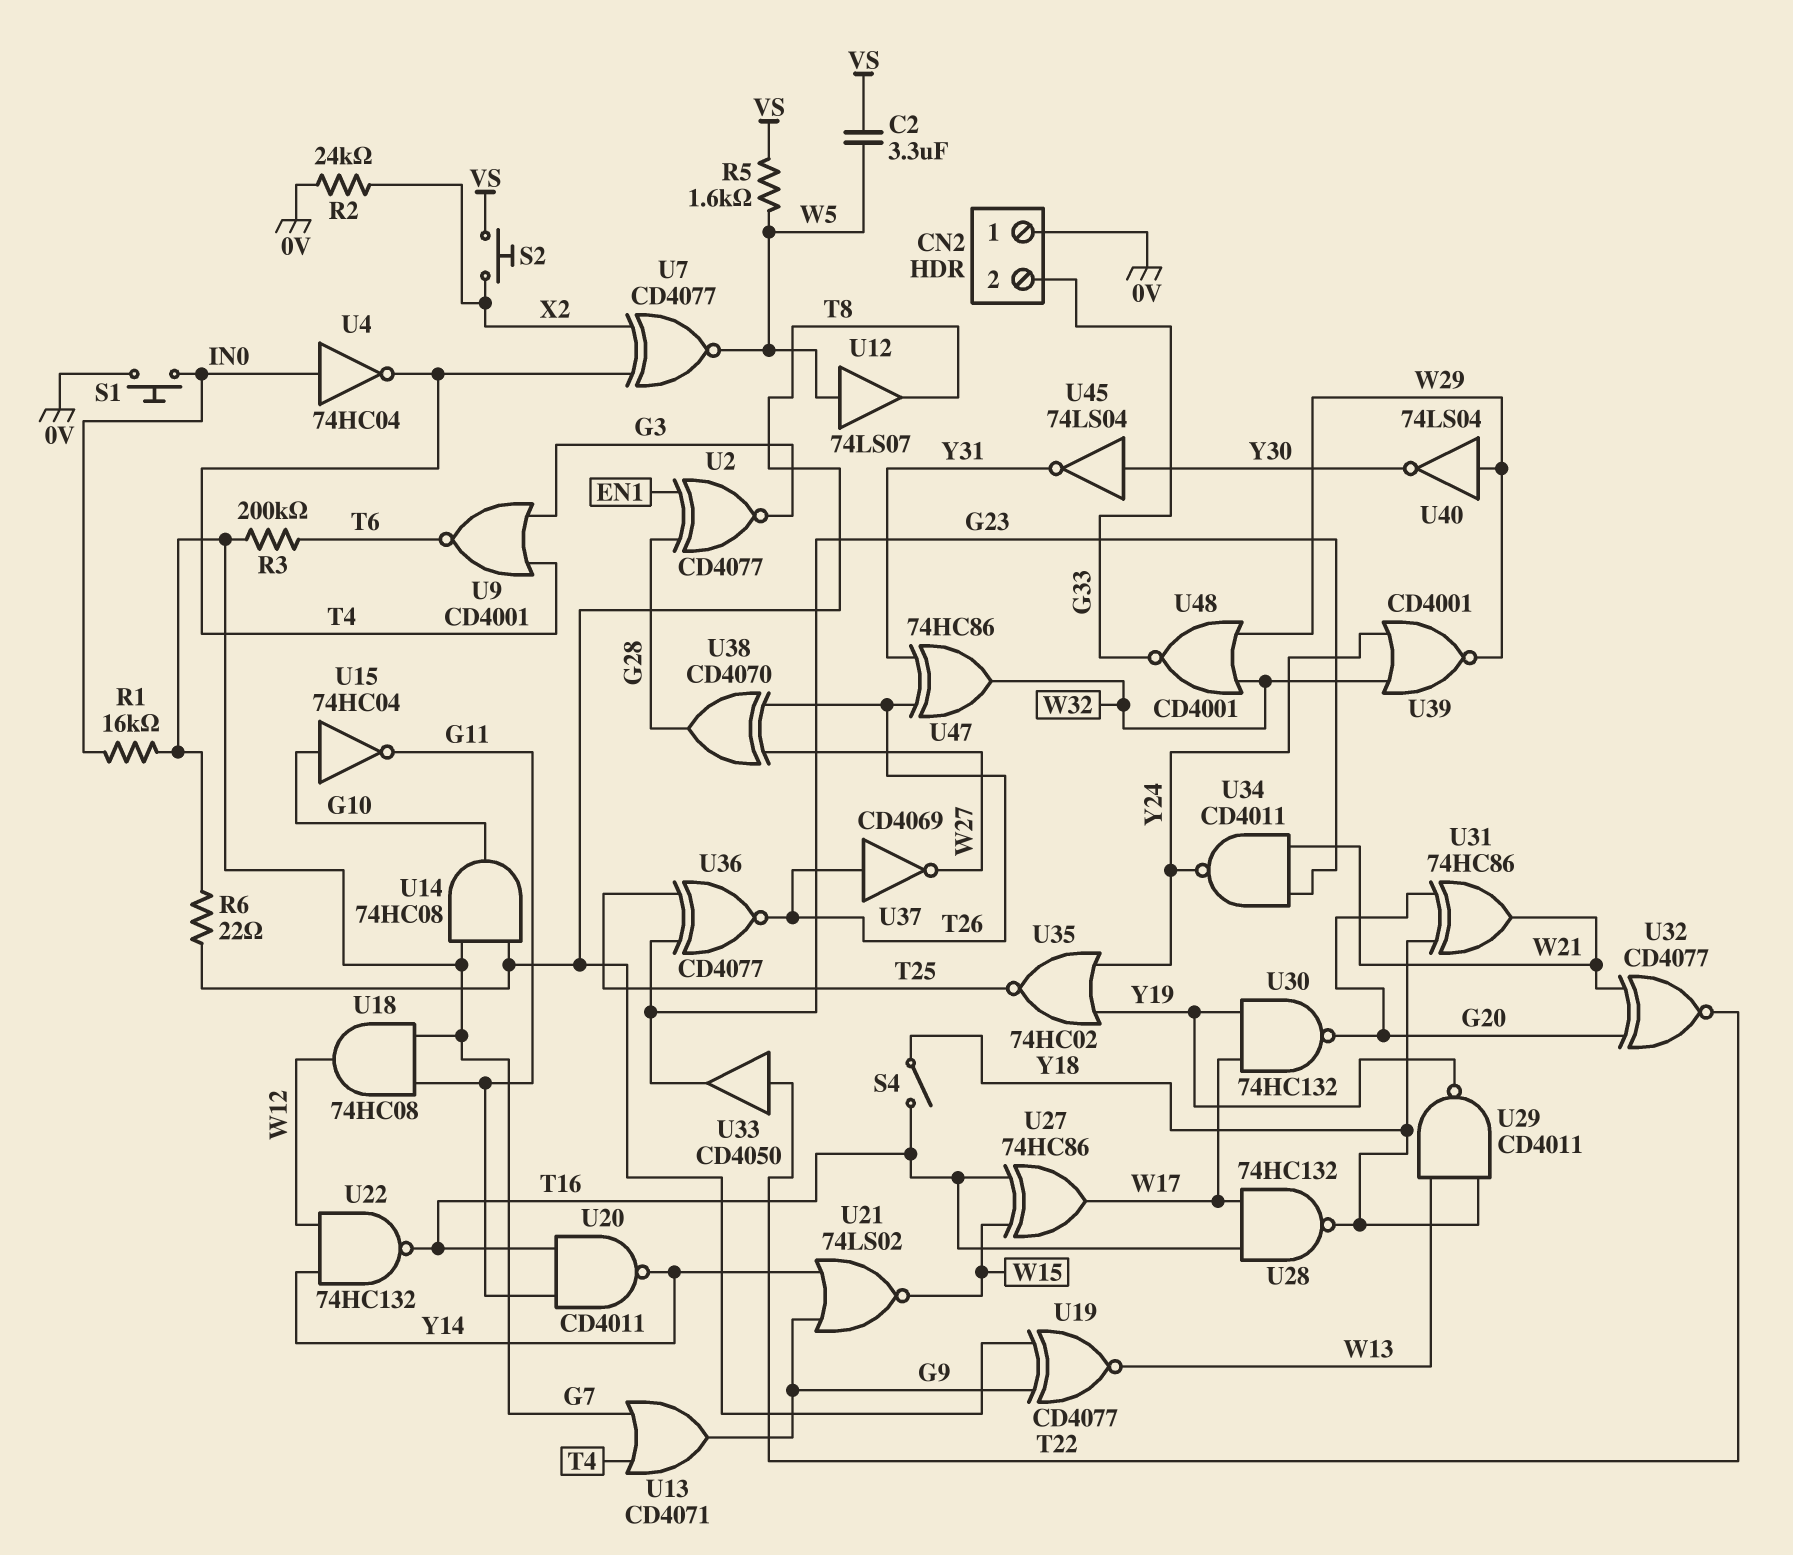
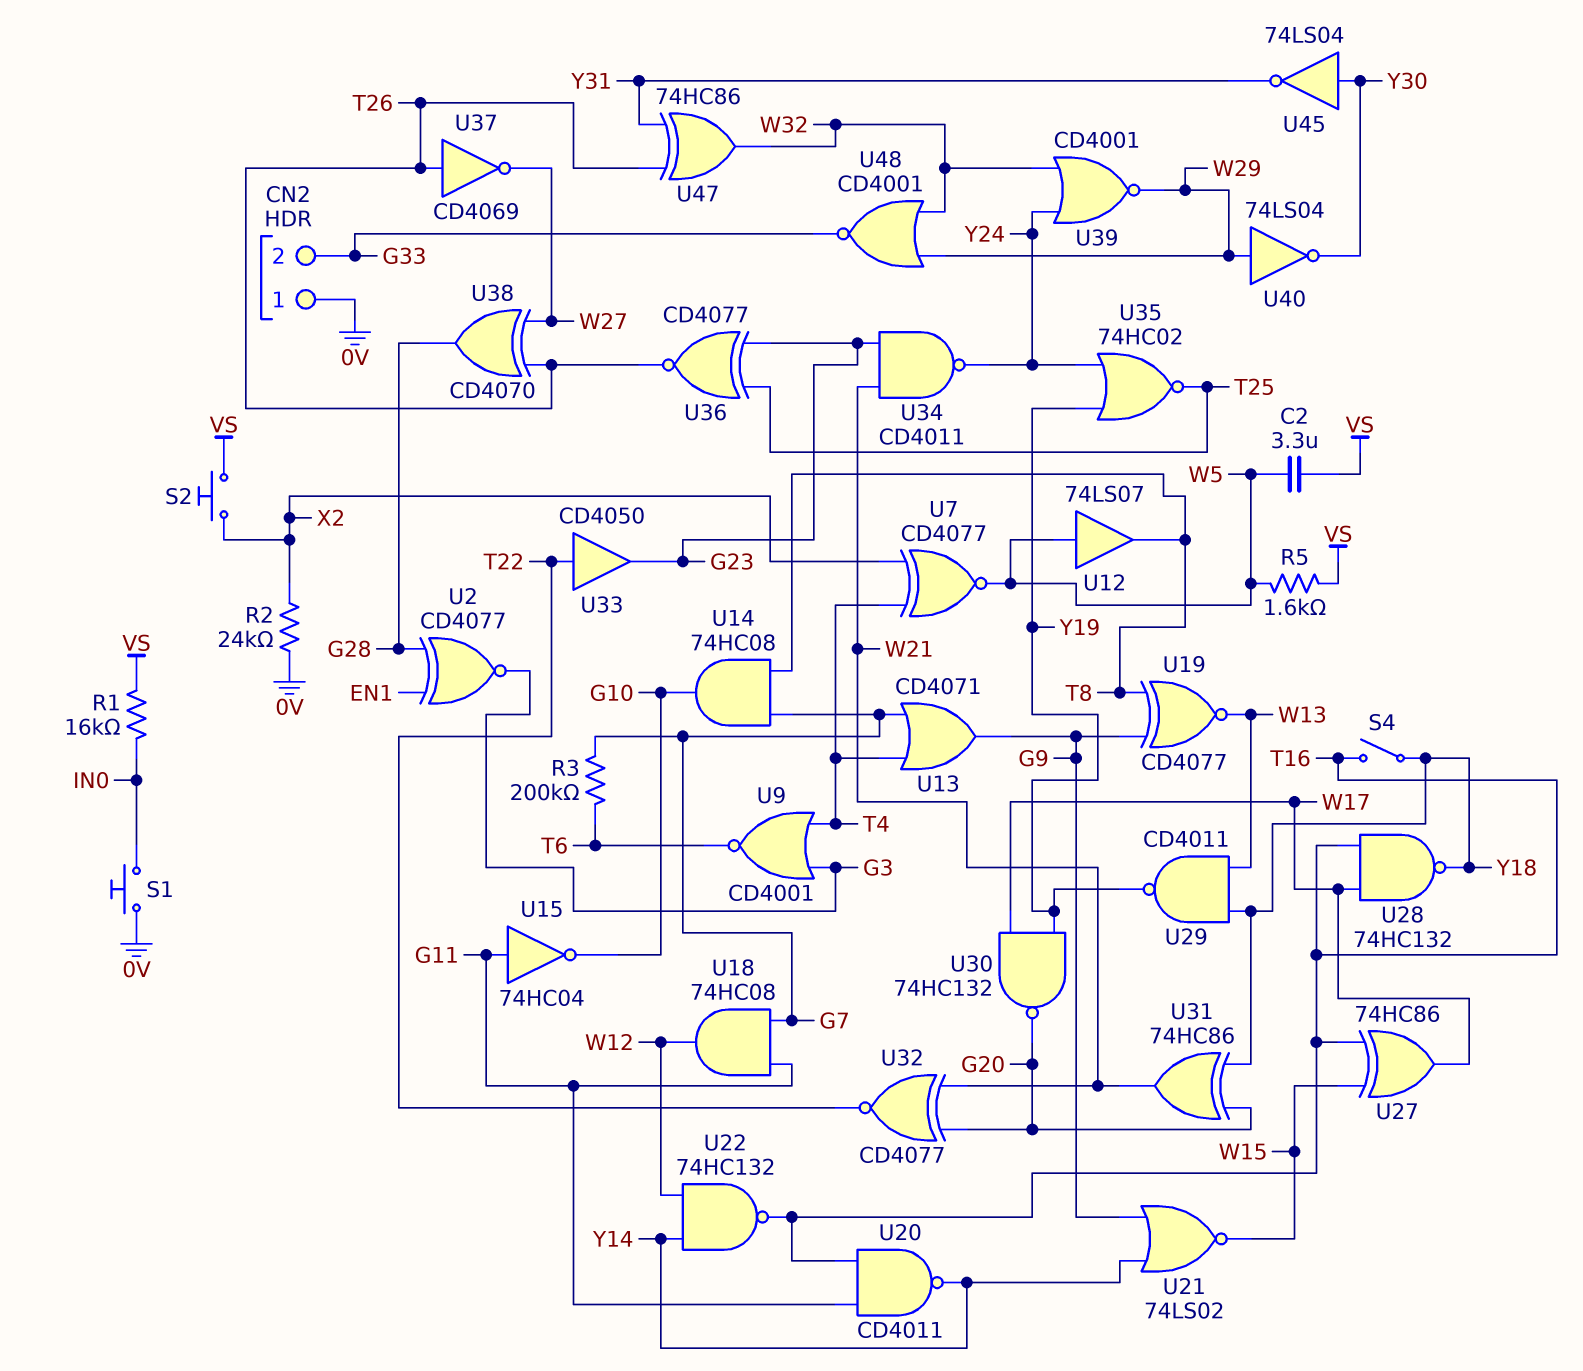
R1: 16k (G7, IN0) -> 16k (IN0, VS)
R6: 22 (G7, T8) -> none
U4: NOT 74HC04 (in IN0, out T4) -> none
U15: NOT 74HC04 (in G10, out G11) -> NOT 74HC04 (in G11, out G10)

